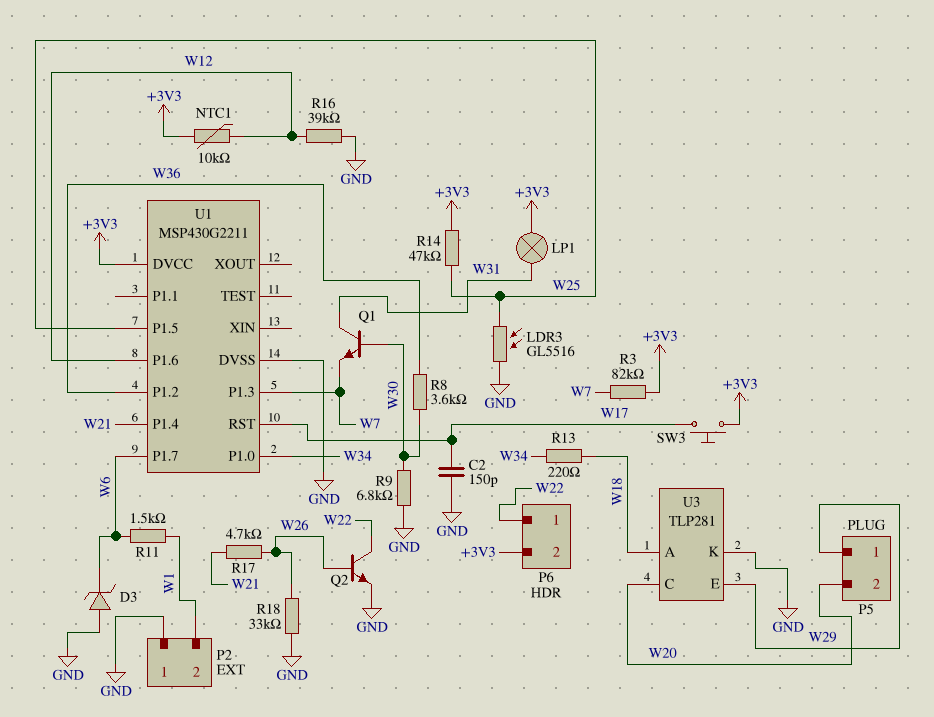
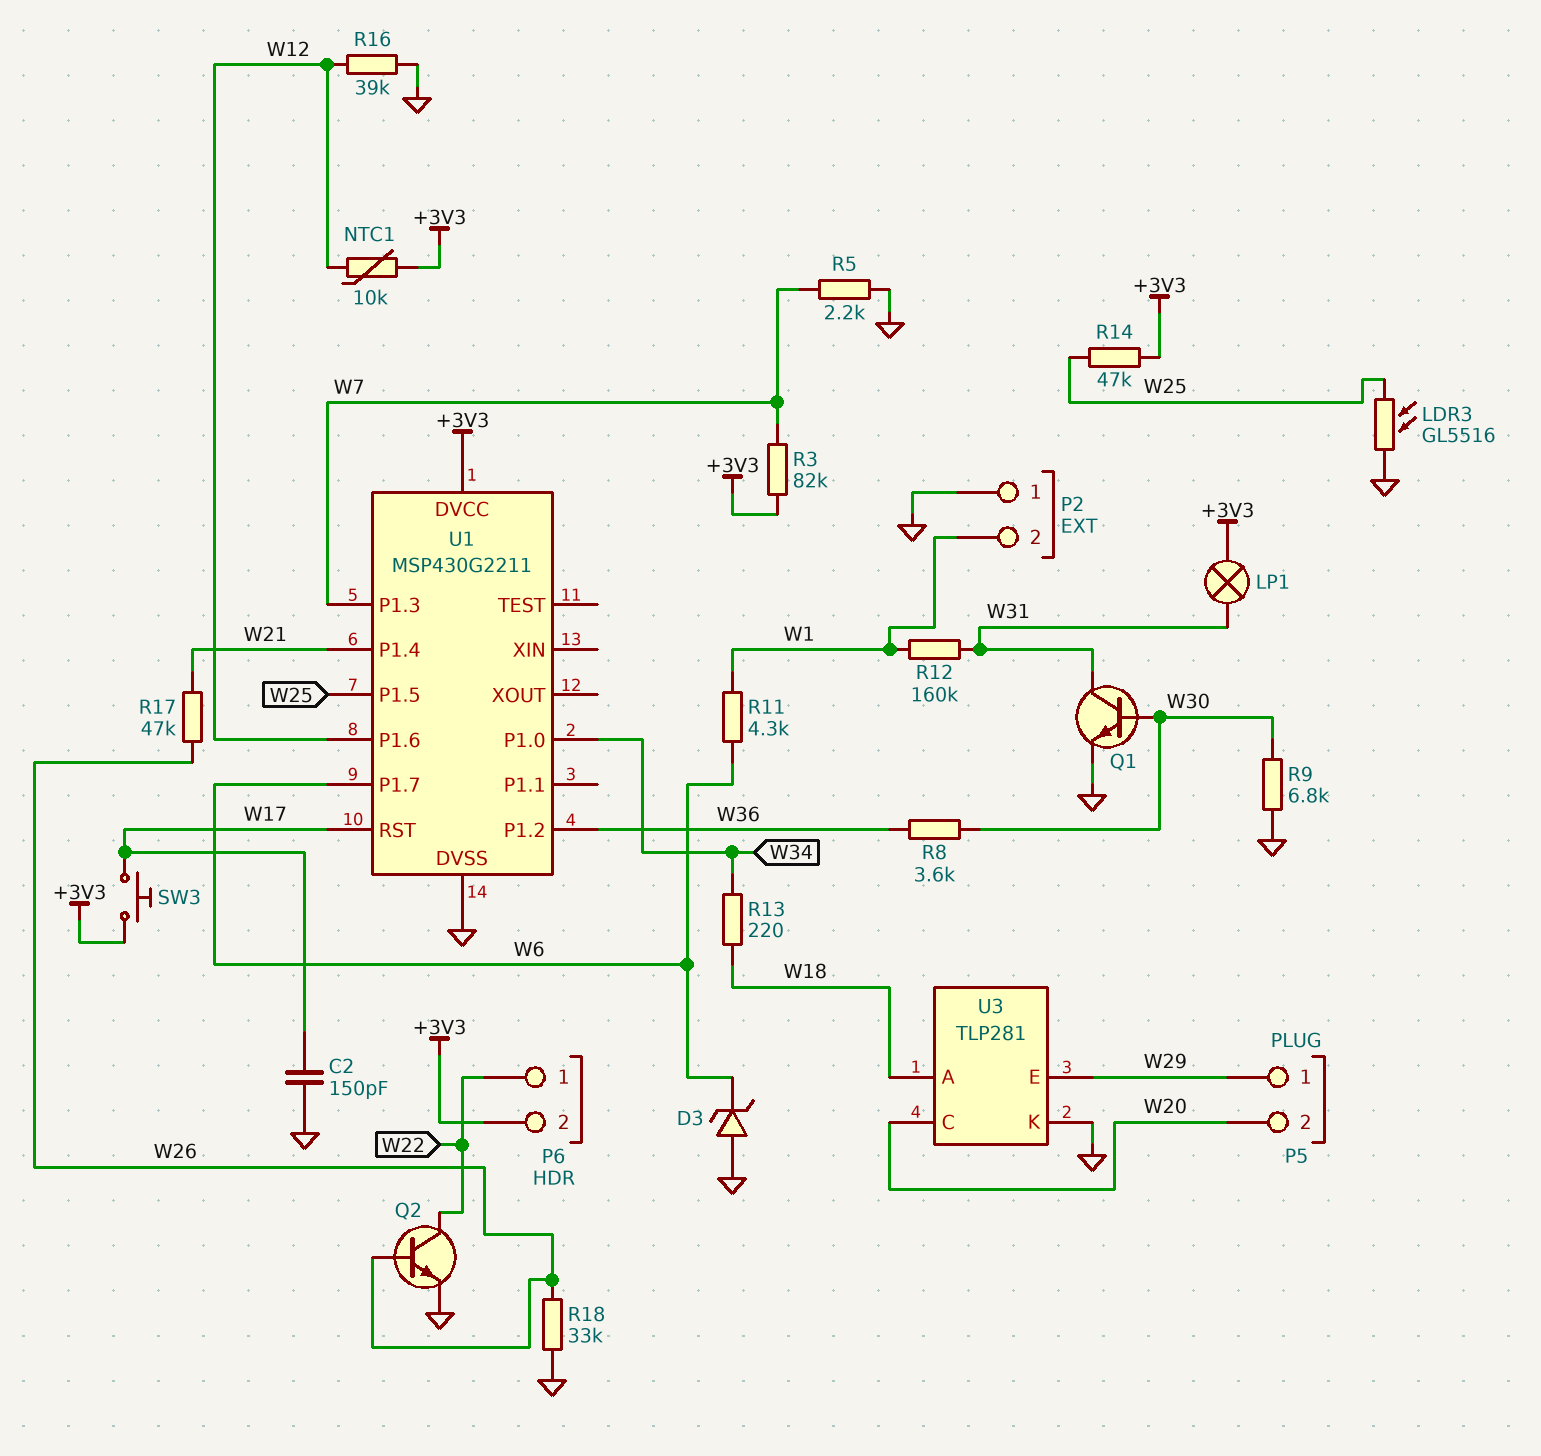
Q1: NPN (B W30, C W31, E W7) -> NPN (B W30, C W31, E GND)
R5: none -> 2.2k (GND, W7)
R11: 1.5k (W1, W6) -> 4.3k (W1, W6)
R12: none -> 160k (W1, W31)
R17: 4.7k (W21, W26) -> 47k (W21, W26)

